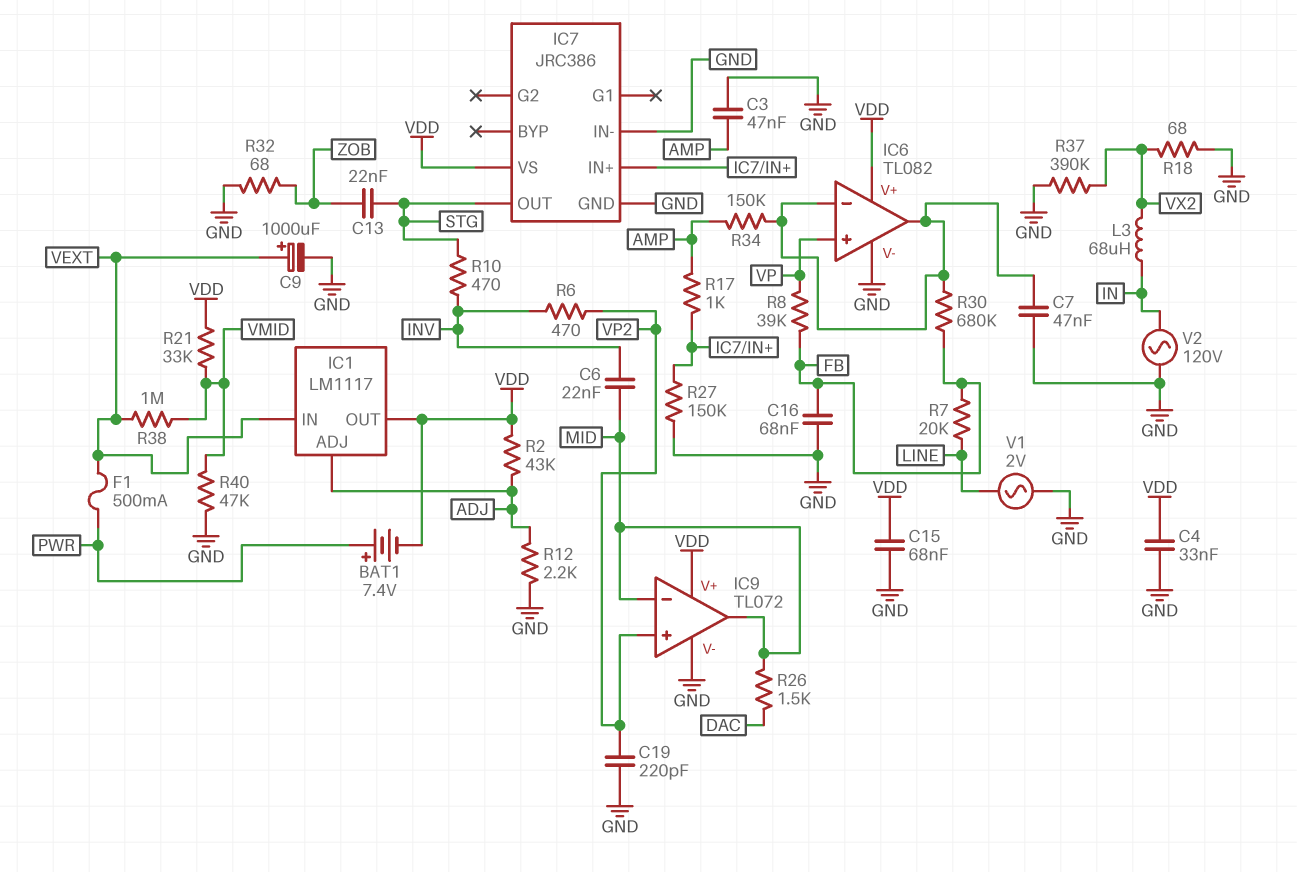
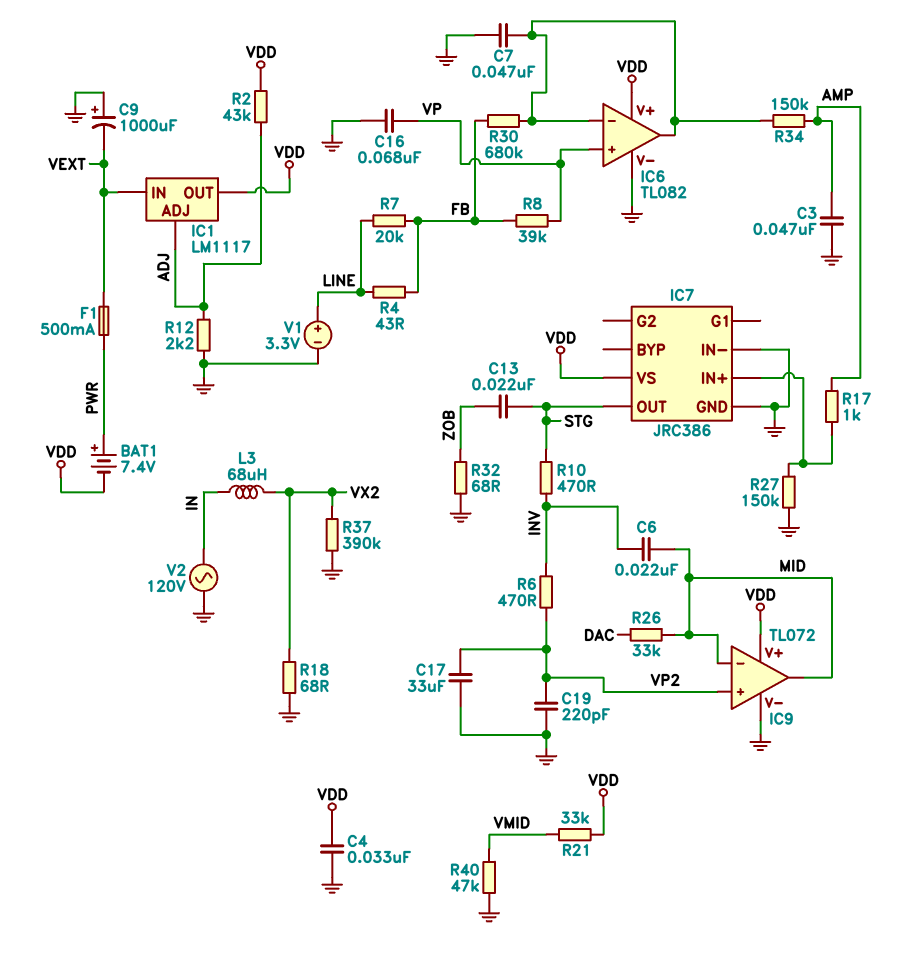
C9: 1000uF (plus VEXT, minus GND) -> 1000uF (plus GND, minus VEXT)
C15: 68nF (GND, VDD) -> none
C16: 68nF (FB, GND) -> 68nF (GND, VP)
C17: none -> 33uF (GND, VP2)
R4: none -> 43 (FB, LINE)
R26: 1.5k (DAC, MID) -> 33k (DAC, MID)
R38: 1M (VEXT, VMID) -> none
V1: AC 2V (GND, LINE) -> 3.3V (plus LINE, minus GND)

